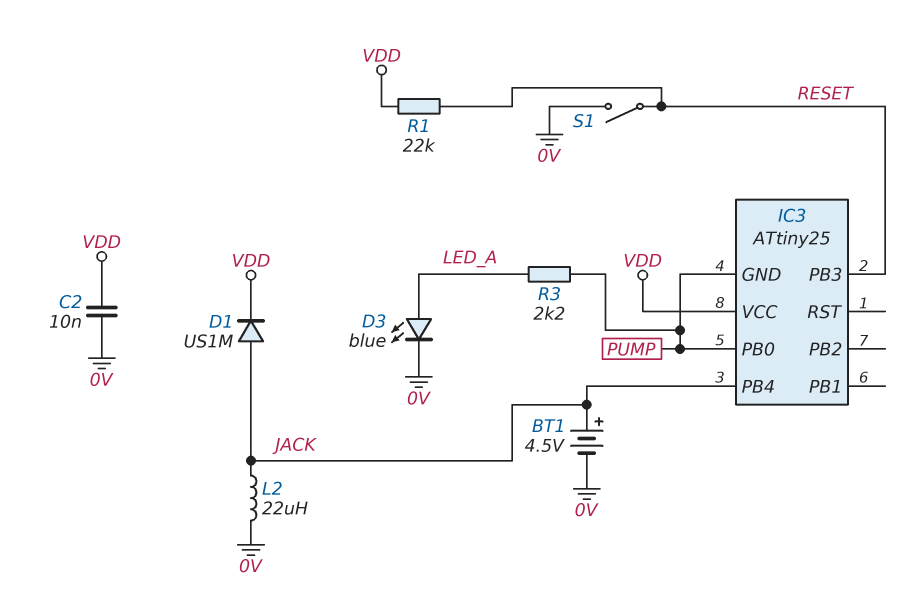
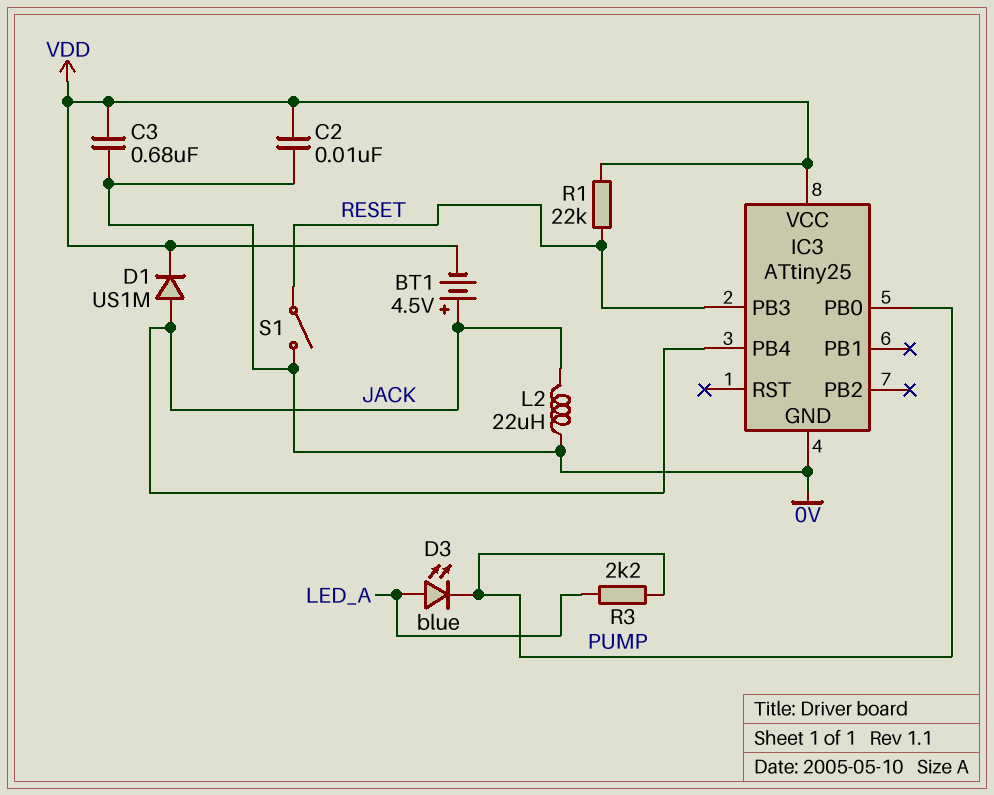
BT1: 4.5V (plus JACK, minus 0V) -> 4.5V (plus JACK, minus VDD)
C3: none -> 680nF (0V, VDD)
D3: LED blue (A LED_A, K 0V) -> LED blue (A LED_A, K PUMP)
IC3 pin GND: PUMP -> 0V

